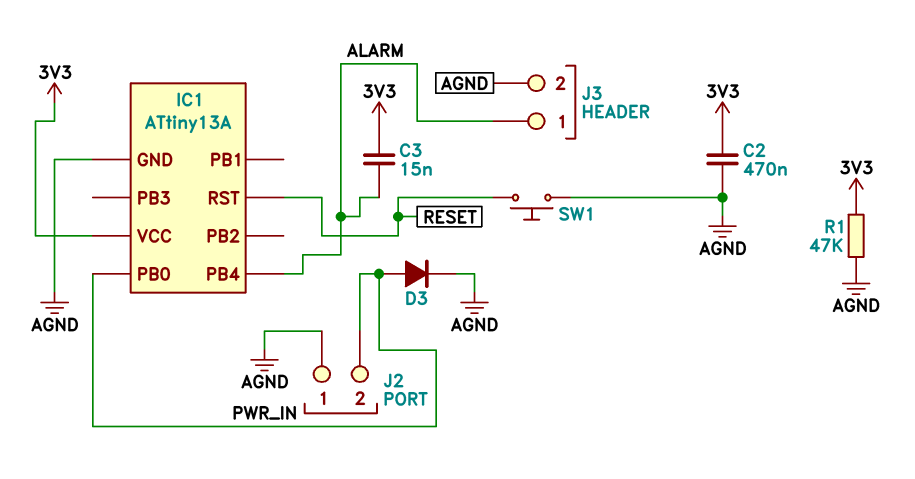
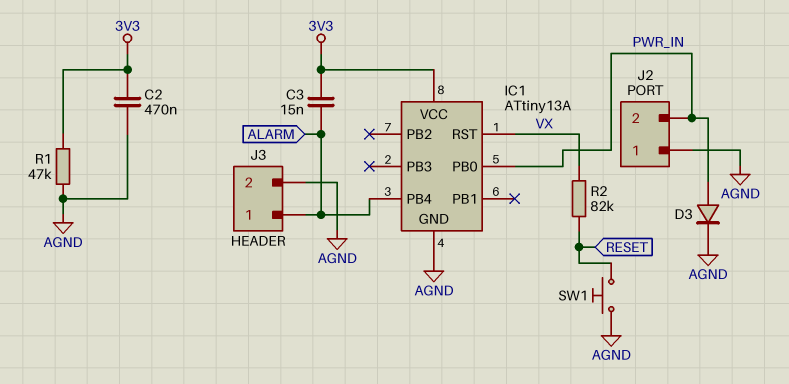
IC1 pin RST: RESET -> VX
R2: none -> 82k (RESET, VX)

